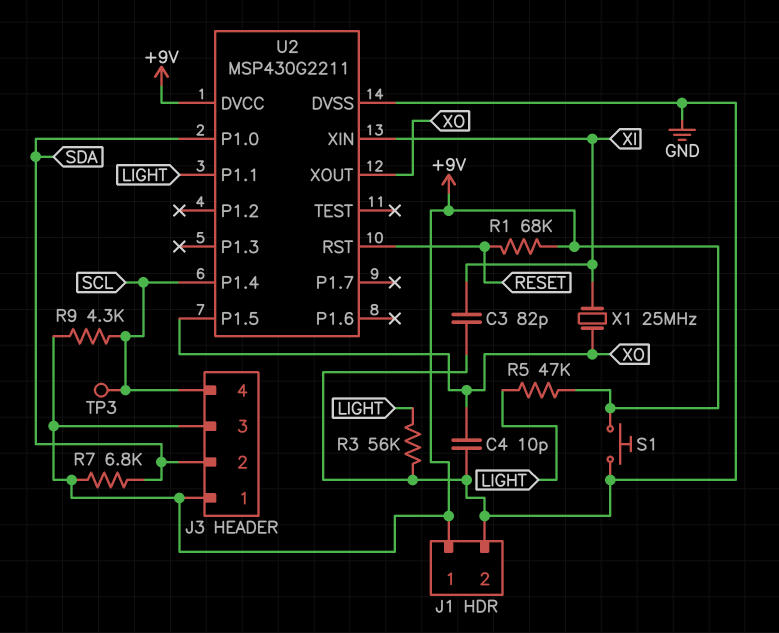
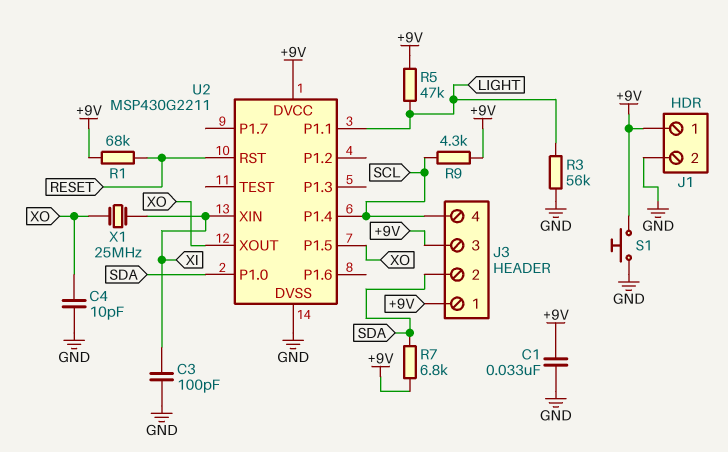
C1: none -> 33nF (+9V, GND)
C3: 82pF (GND, XI) -> 100pF (GND, XI)
TP3: test point (SCL) -> none

